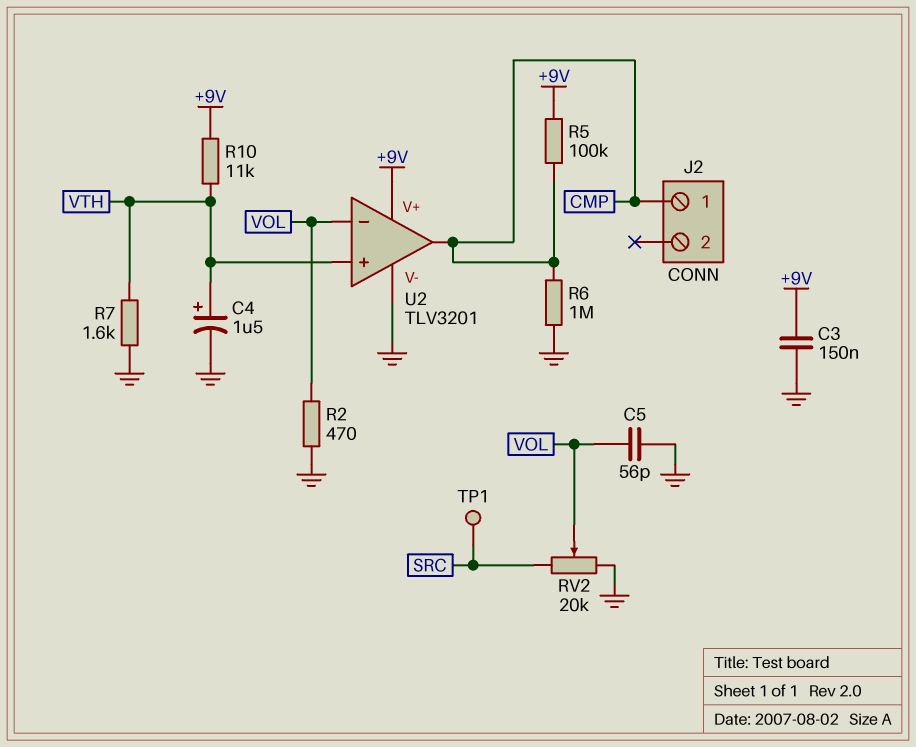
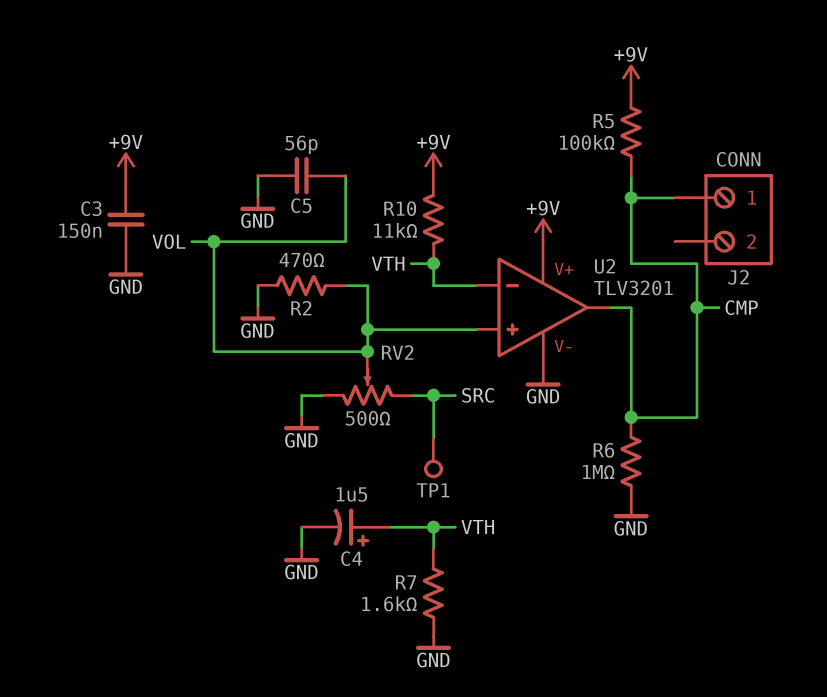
RV2: 20k (GND, SRC, wiper VOL) -> 500 (GND, SRC, wiper VOL)
U2 pin in+: VTH -> VOL
U2 pin in-: VOL -> VTH

